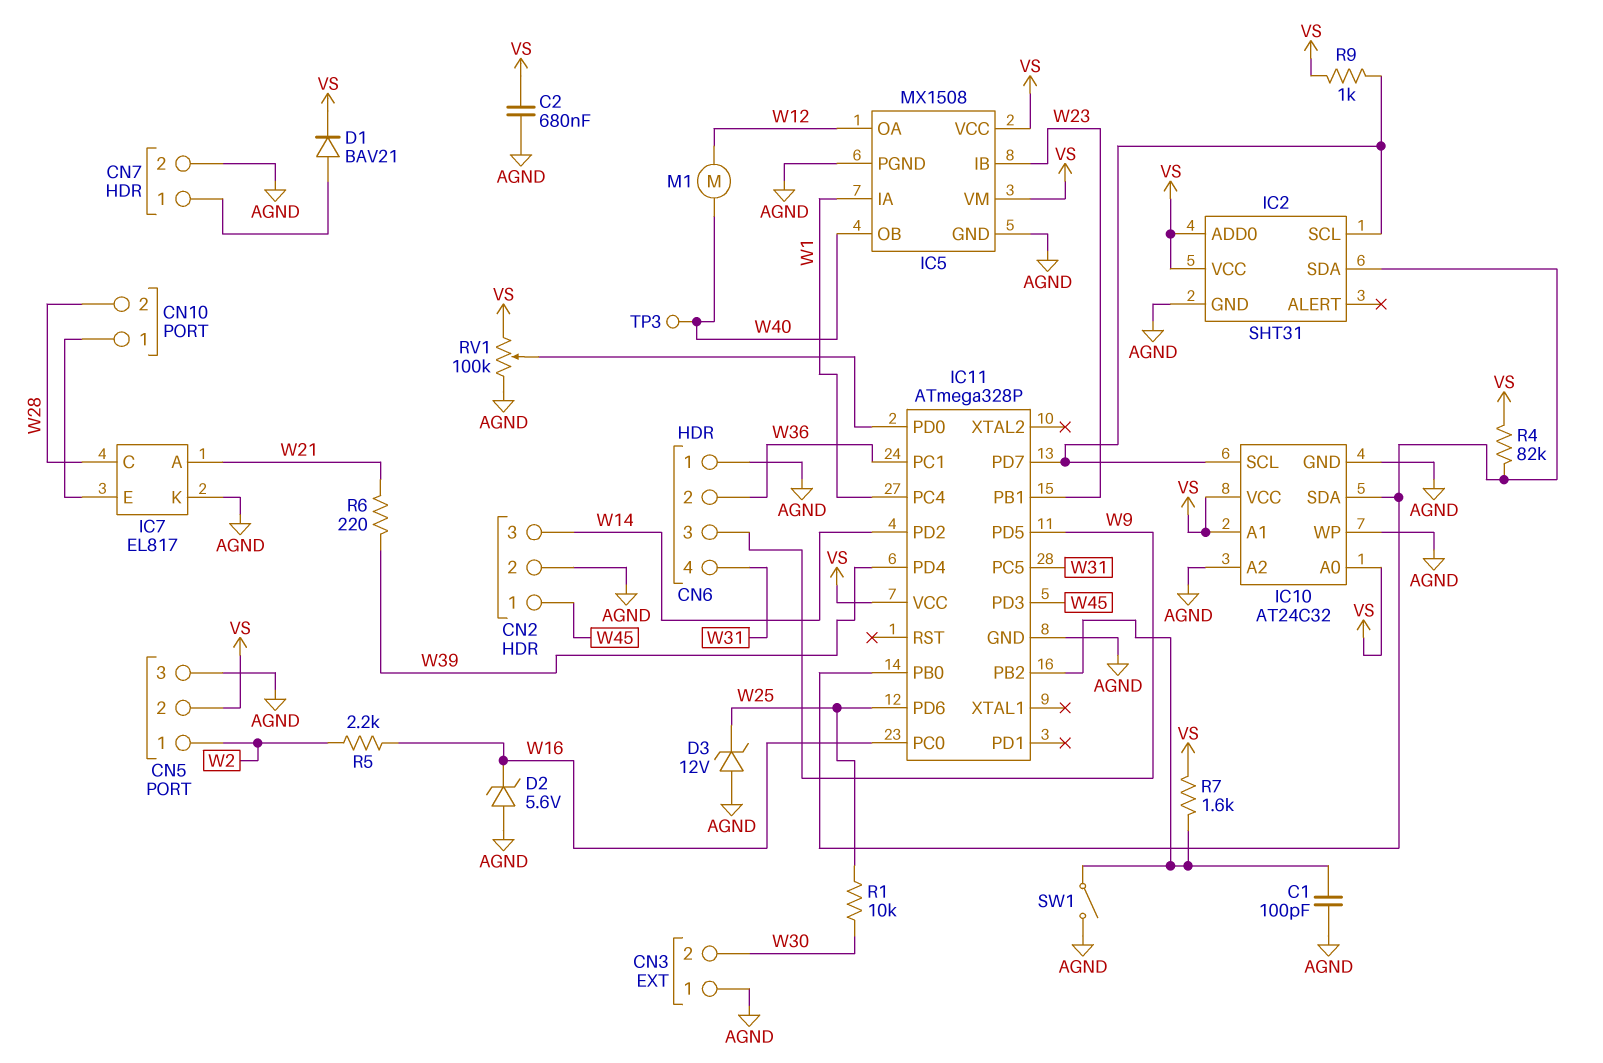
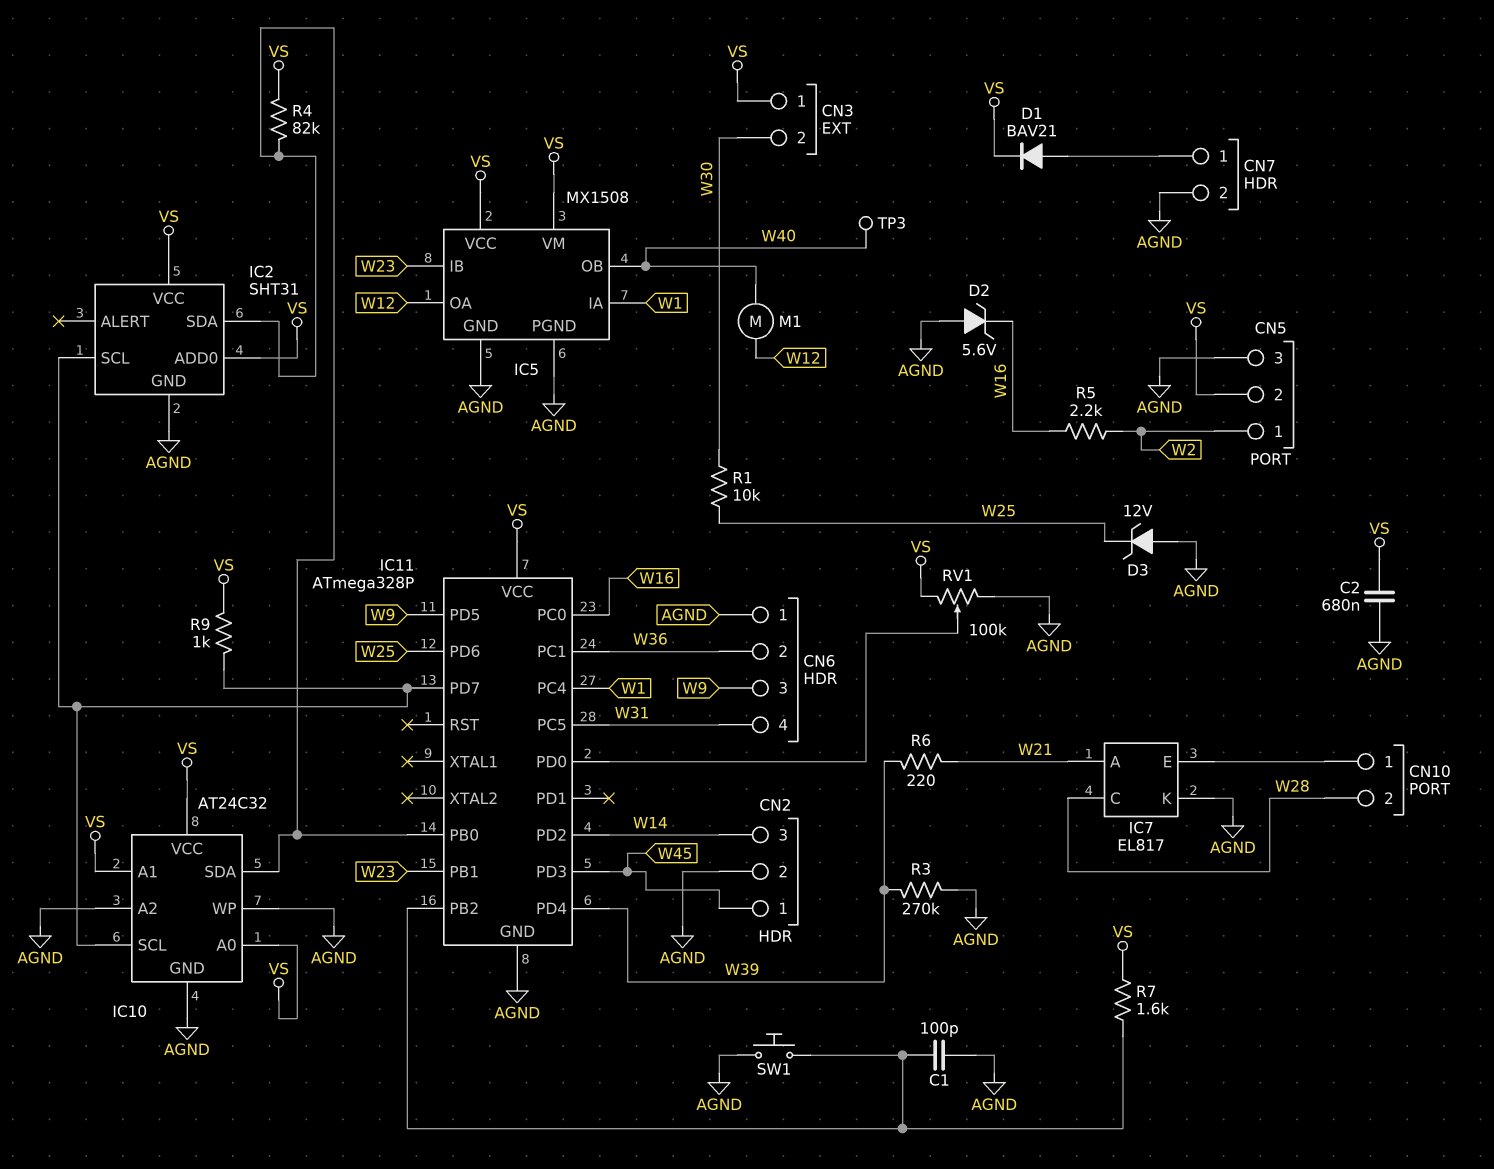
CN3 pin 1: AGND -> VS
R3: none -> 270k (AGND, W39)
SW1: switch (AGND, IC11/PB2) -> button (AGND, IC11/PB2)

